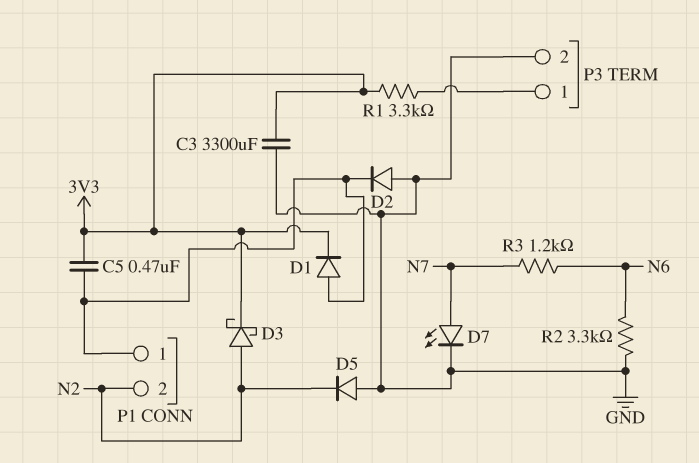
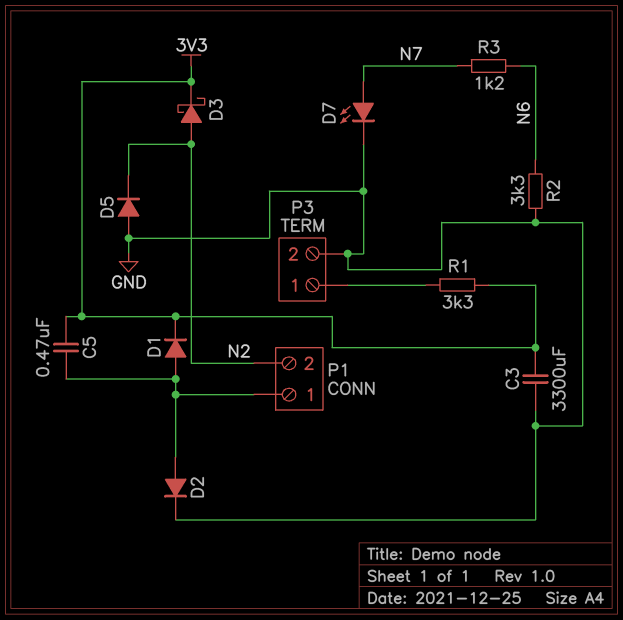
D2: diode (A GND, K P1/1) -> diode (A P1/1, K GND)

